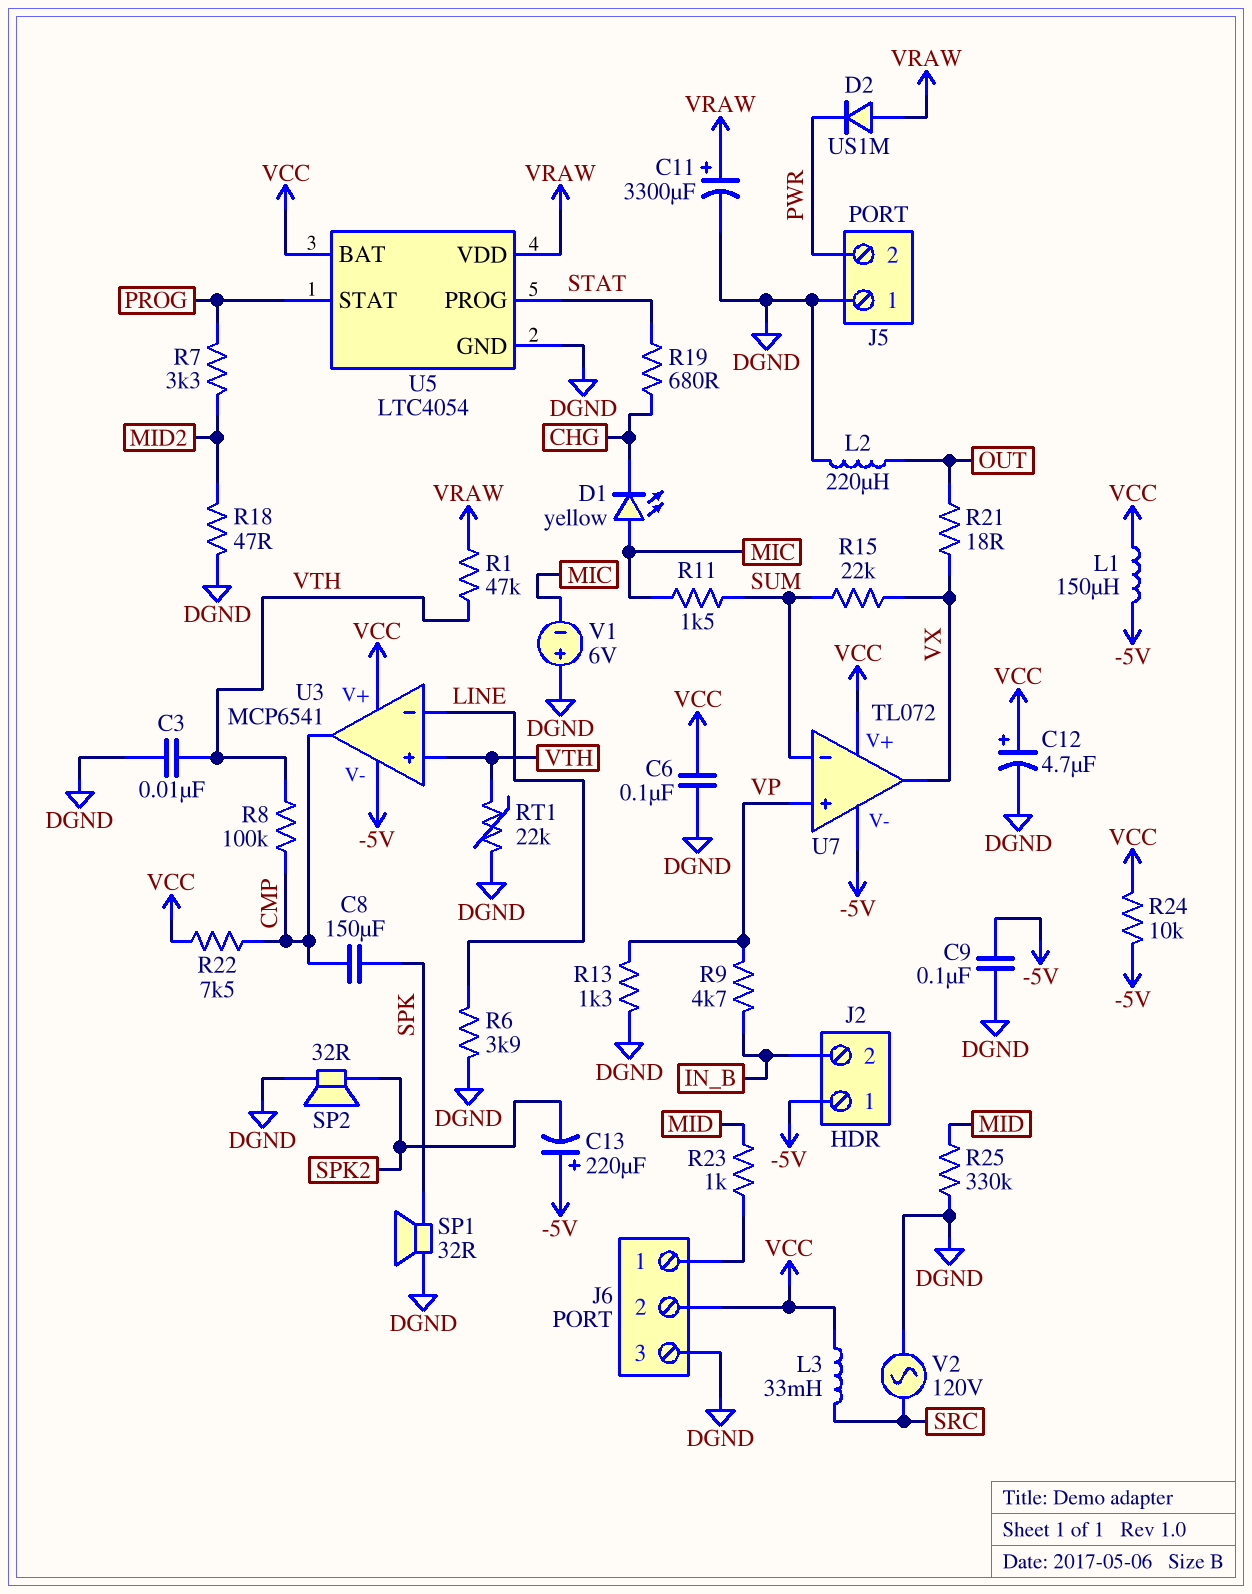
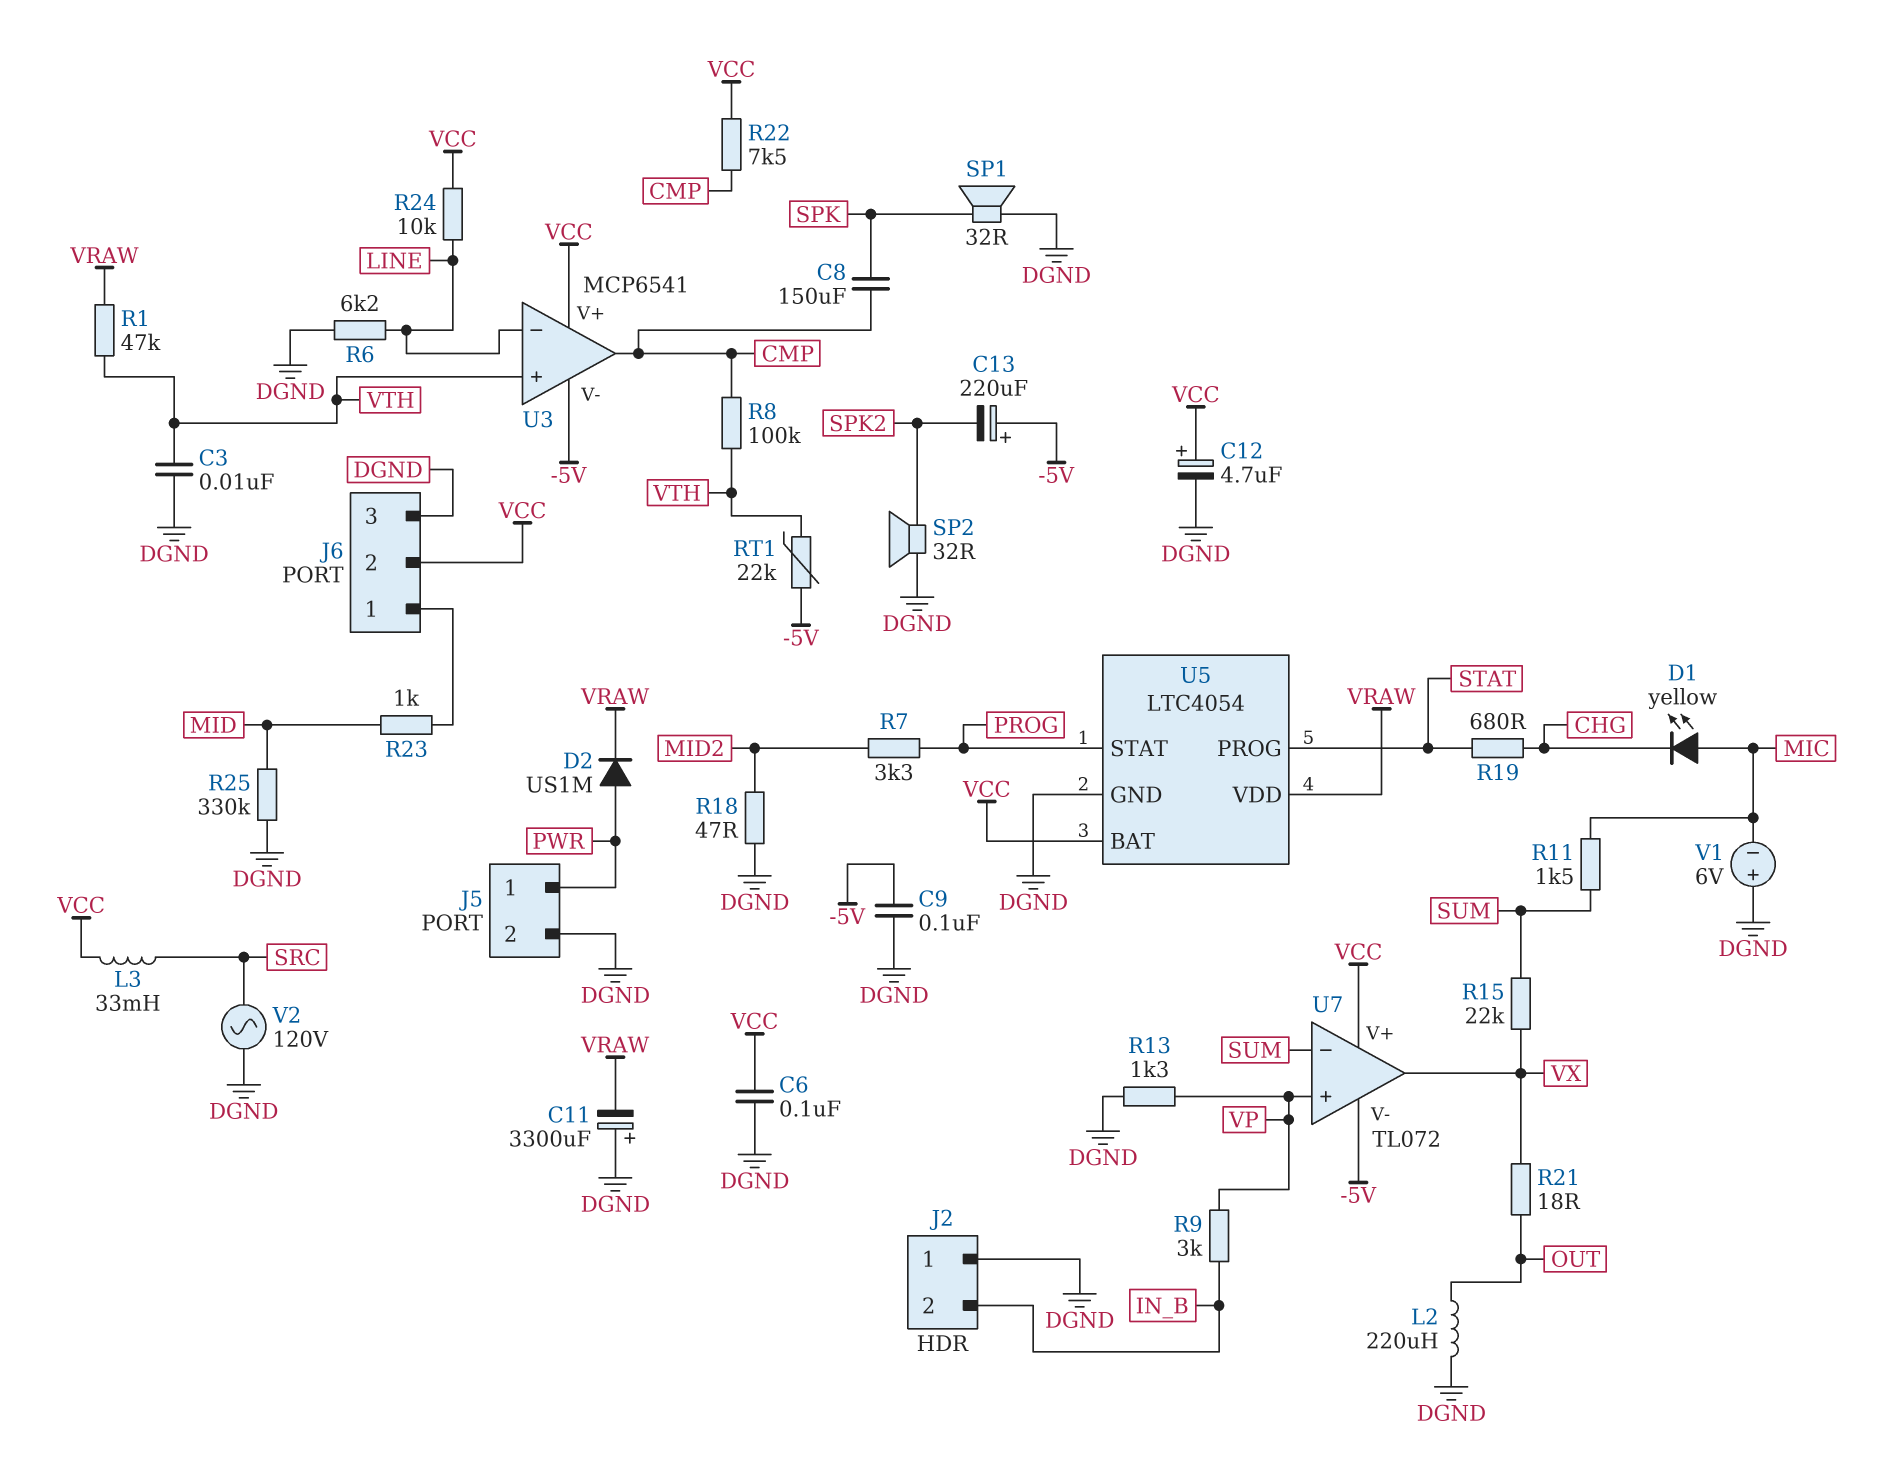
C11: 3300uF (plus VRAW, minus DGND) -> 3300uF (plus DGND, minus VRAW)
D2: diode US1M (A VRAW, K PWR) -> diode US1M (A PWR, K VRAW)
J2 pin 1: -5V -> DGND
J5 pin 1: DGND -> PWR
J5 pin 2: PWR -> DGND
L1: 150uH (-5V, VCC) -> none
R6: 3.9k (DGND, LINE) -> 6.2k (DGND, LINE)
R9: 4.7k (IN_B, VP) -> 3k (IN_B, VP)
R24: 10k (-5V, VCC) -> 10k (LINE, VCC)
RT1: 22k (DGND, VTH) -> 22k (-5V, VTH)

